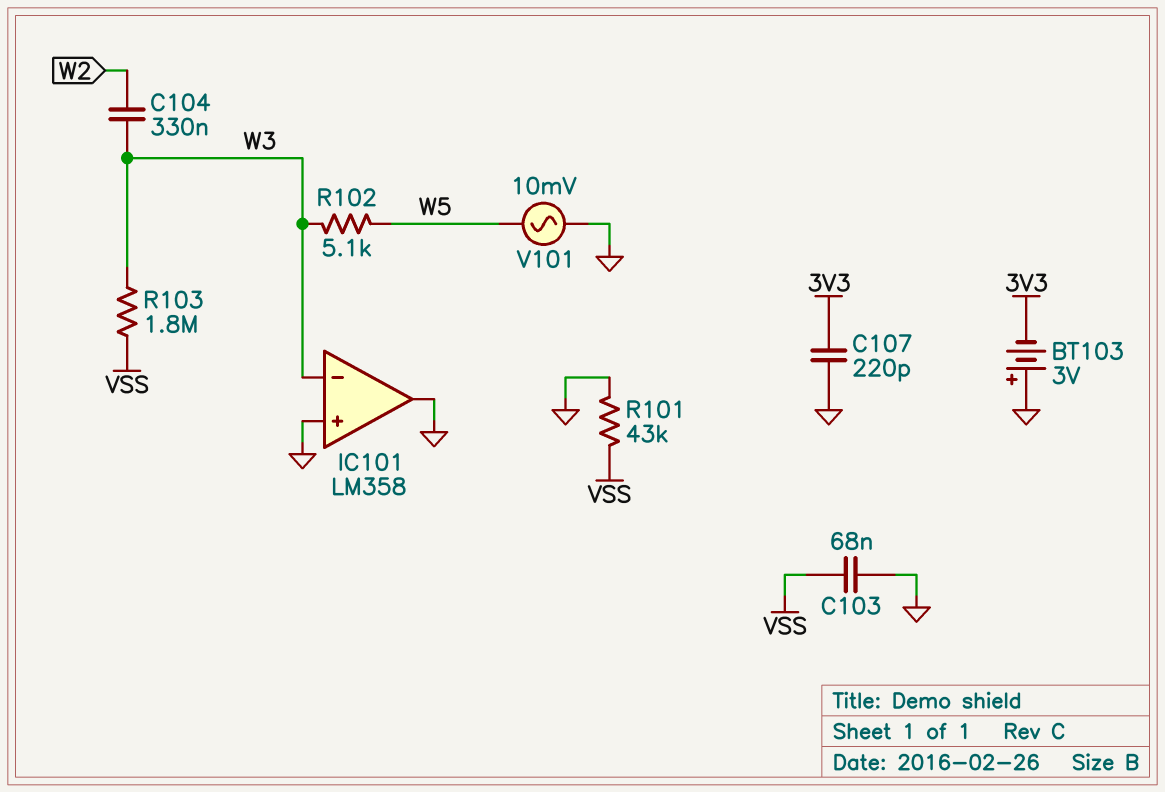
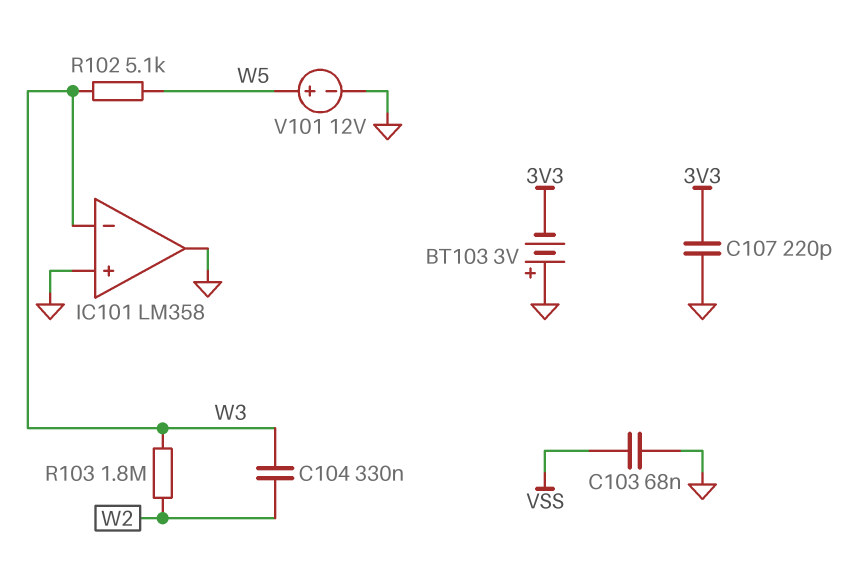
R101: 43k (GND, VSS) -> none
R103: 1.8M (VSS, W3) -> 1.8M (W2, W3)
V101: AC 10mV (GND, W5) -> 12V (plus W5, minus GND)

